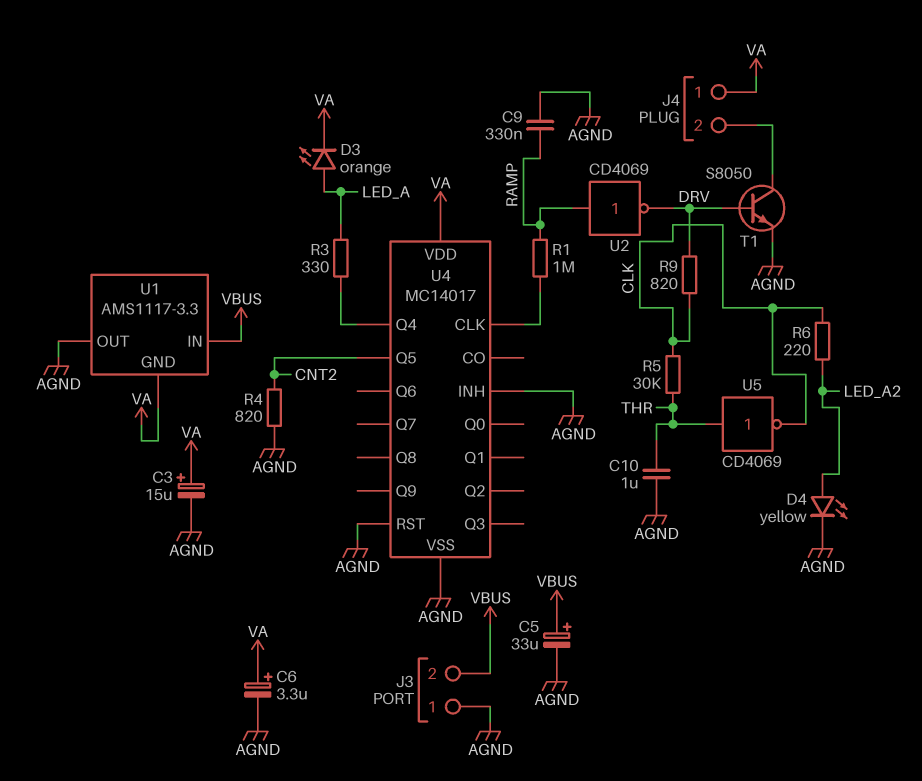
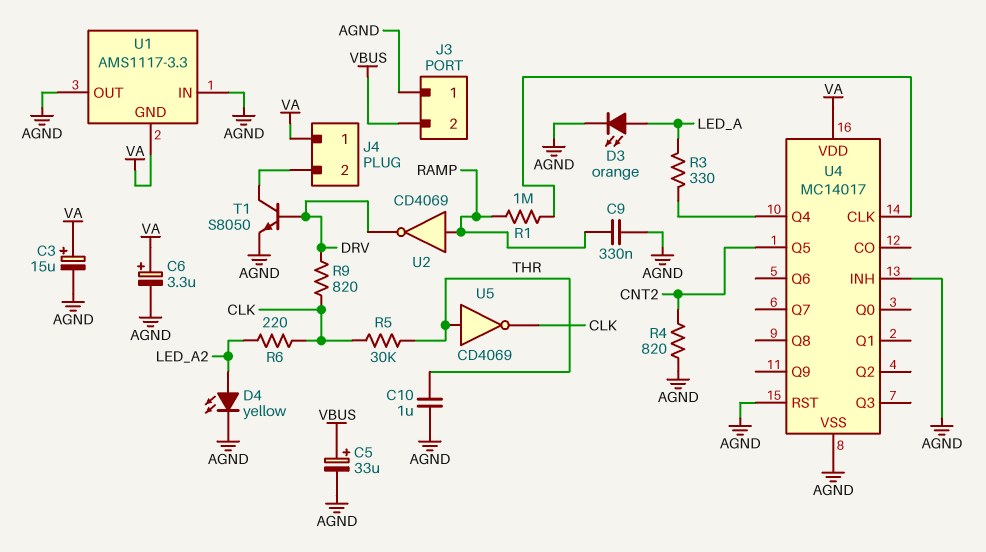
D3: LED orange (A LED_A, K VA) -> LED orange (A LED_A, K AGND)
U1 pin IN: VBUS -> AGND

